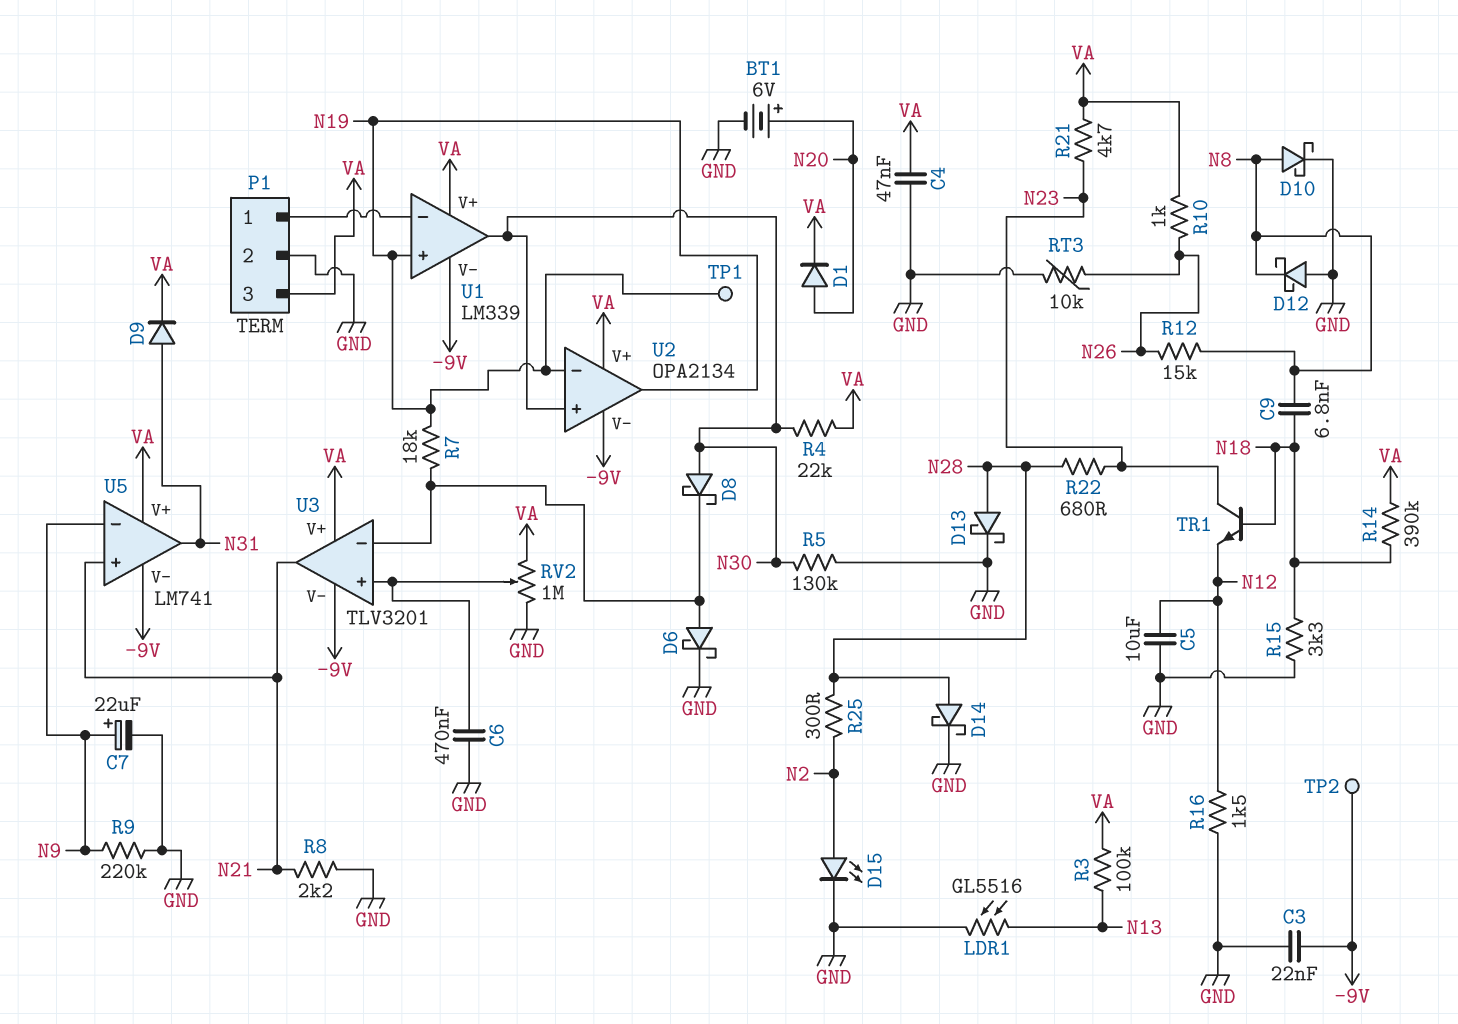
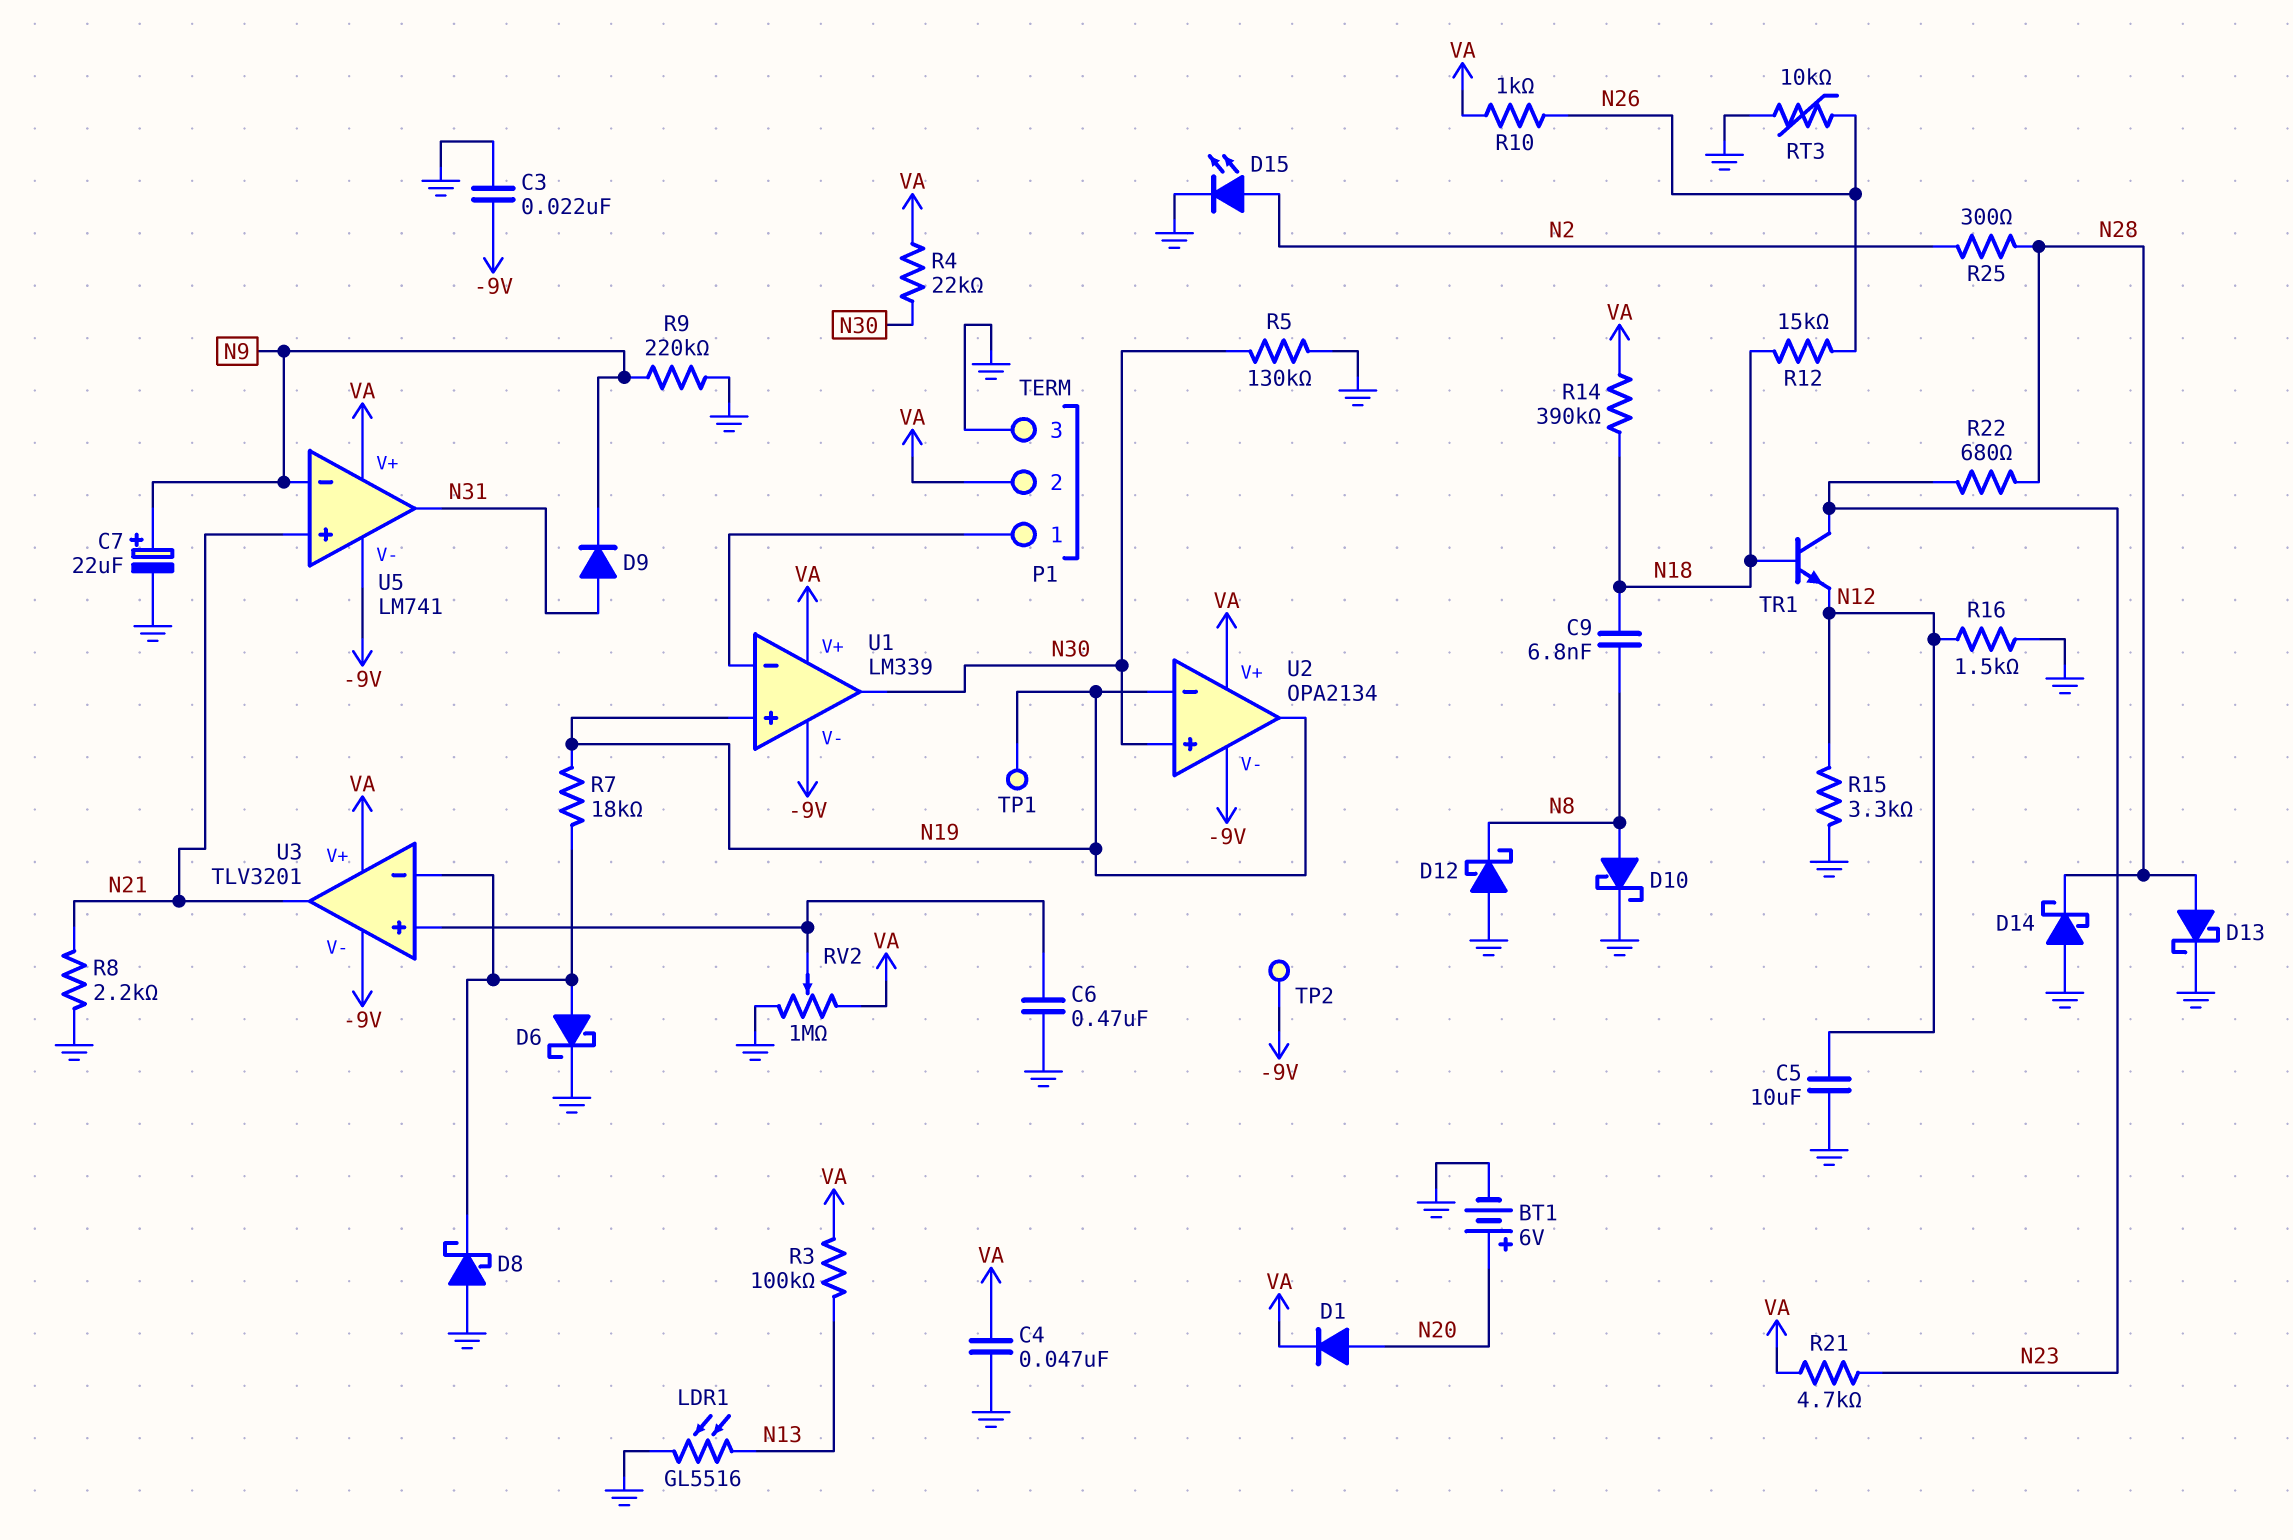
D8: schottky (A N30, K U3/in-) -> schottky (A GND, K U3/in-)
D9: diode (A N31, K VA) -> diode (A N31, K N9)
D14: schottky (A N28, K GND) -> schottky (A GND, K N28)
P1 pin 2: GND -> VA
P1 pin 3: VA -> GND
R12: 15k (N8, N26) -> 15k (N18, N26)
R15: 3.3k (GND, N18) -> 3.3k (GND, N12)

